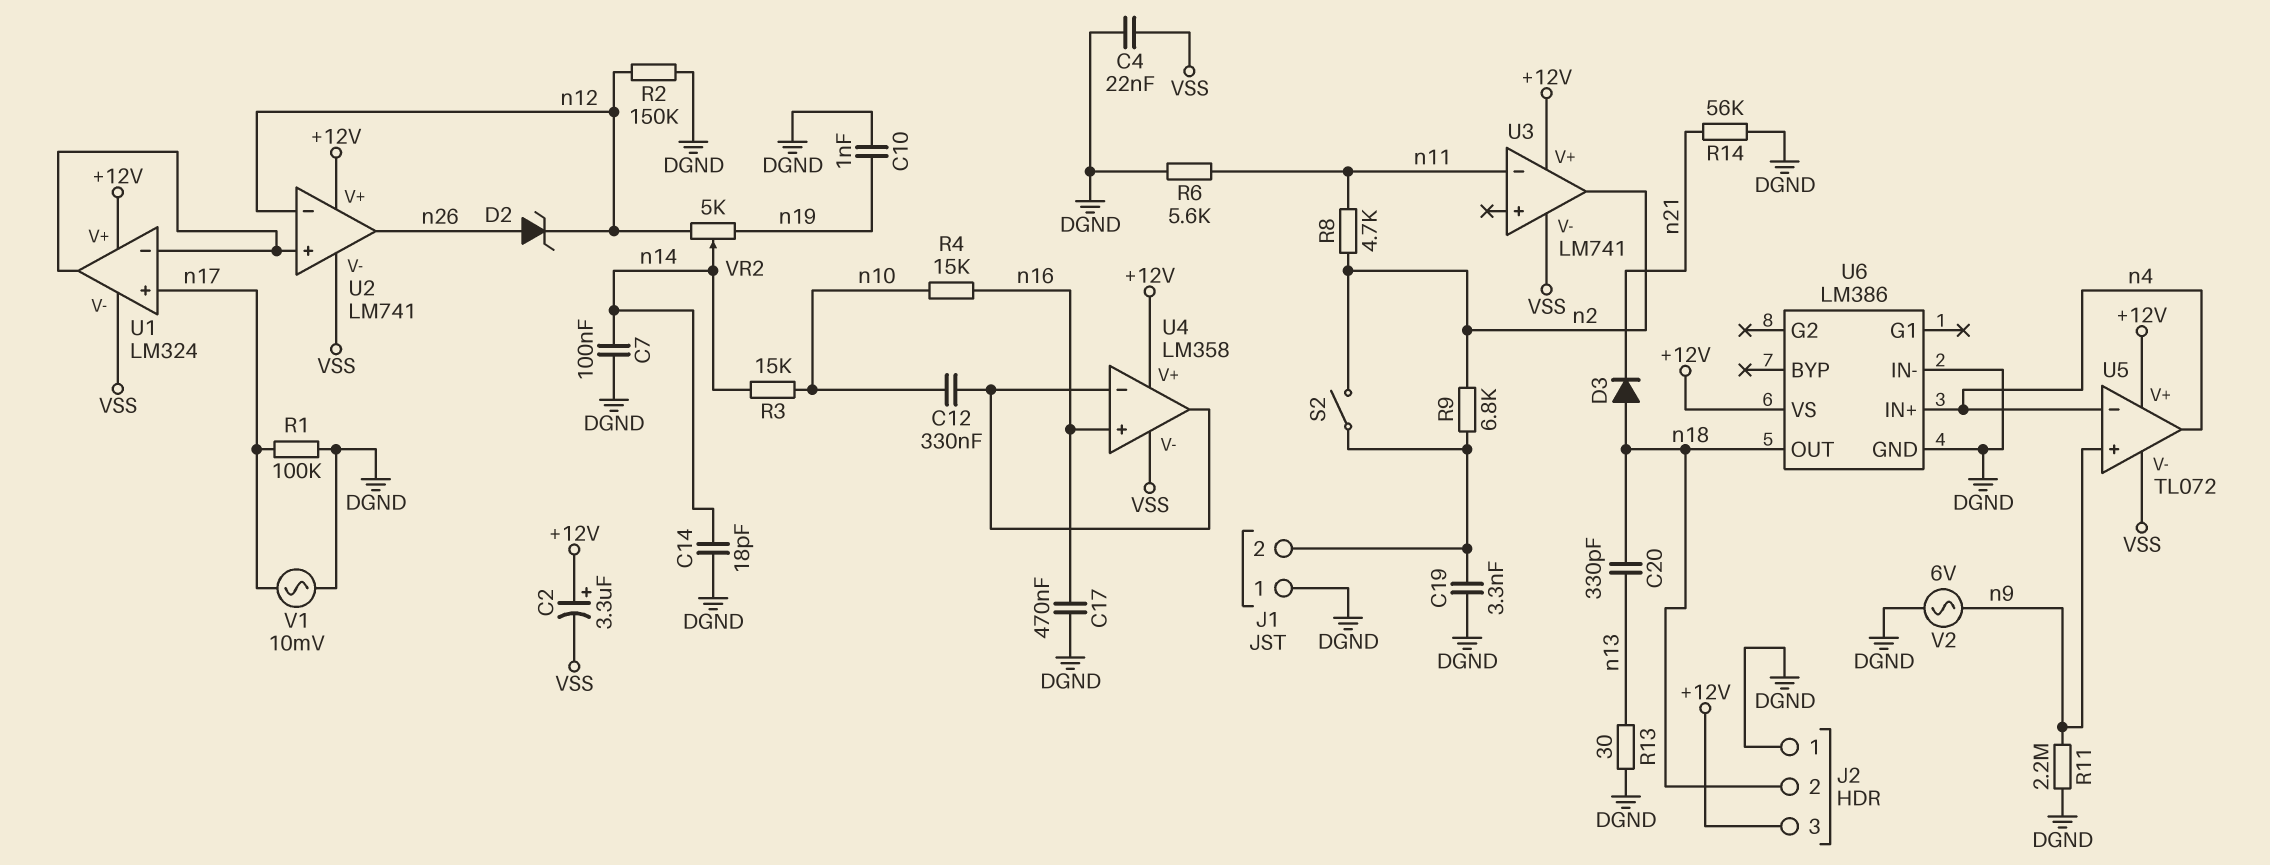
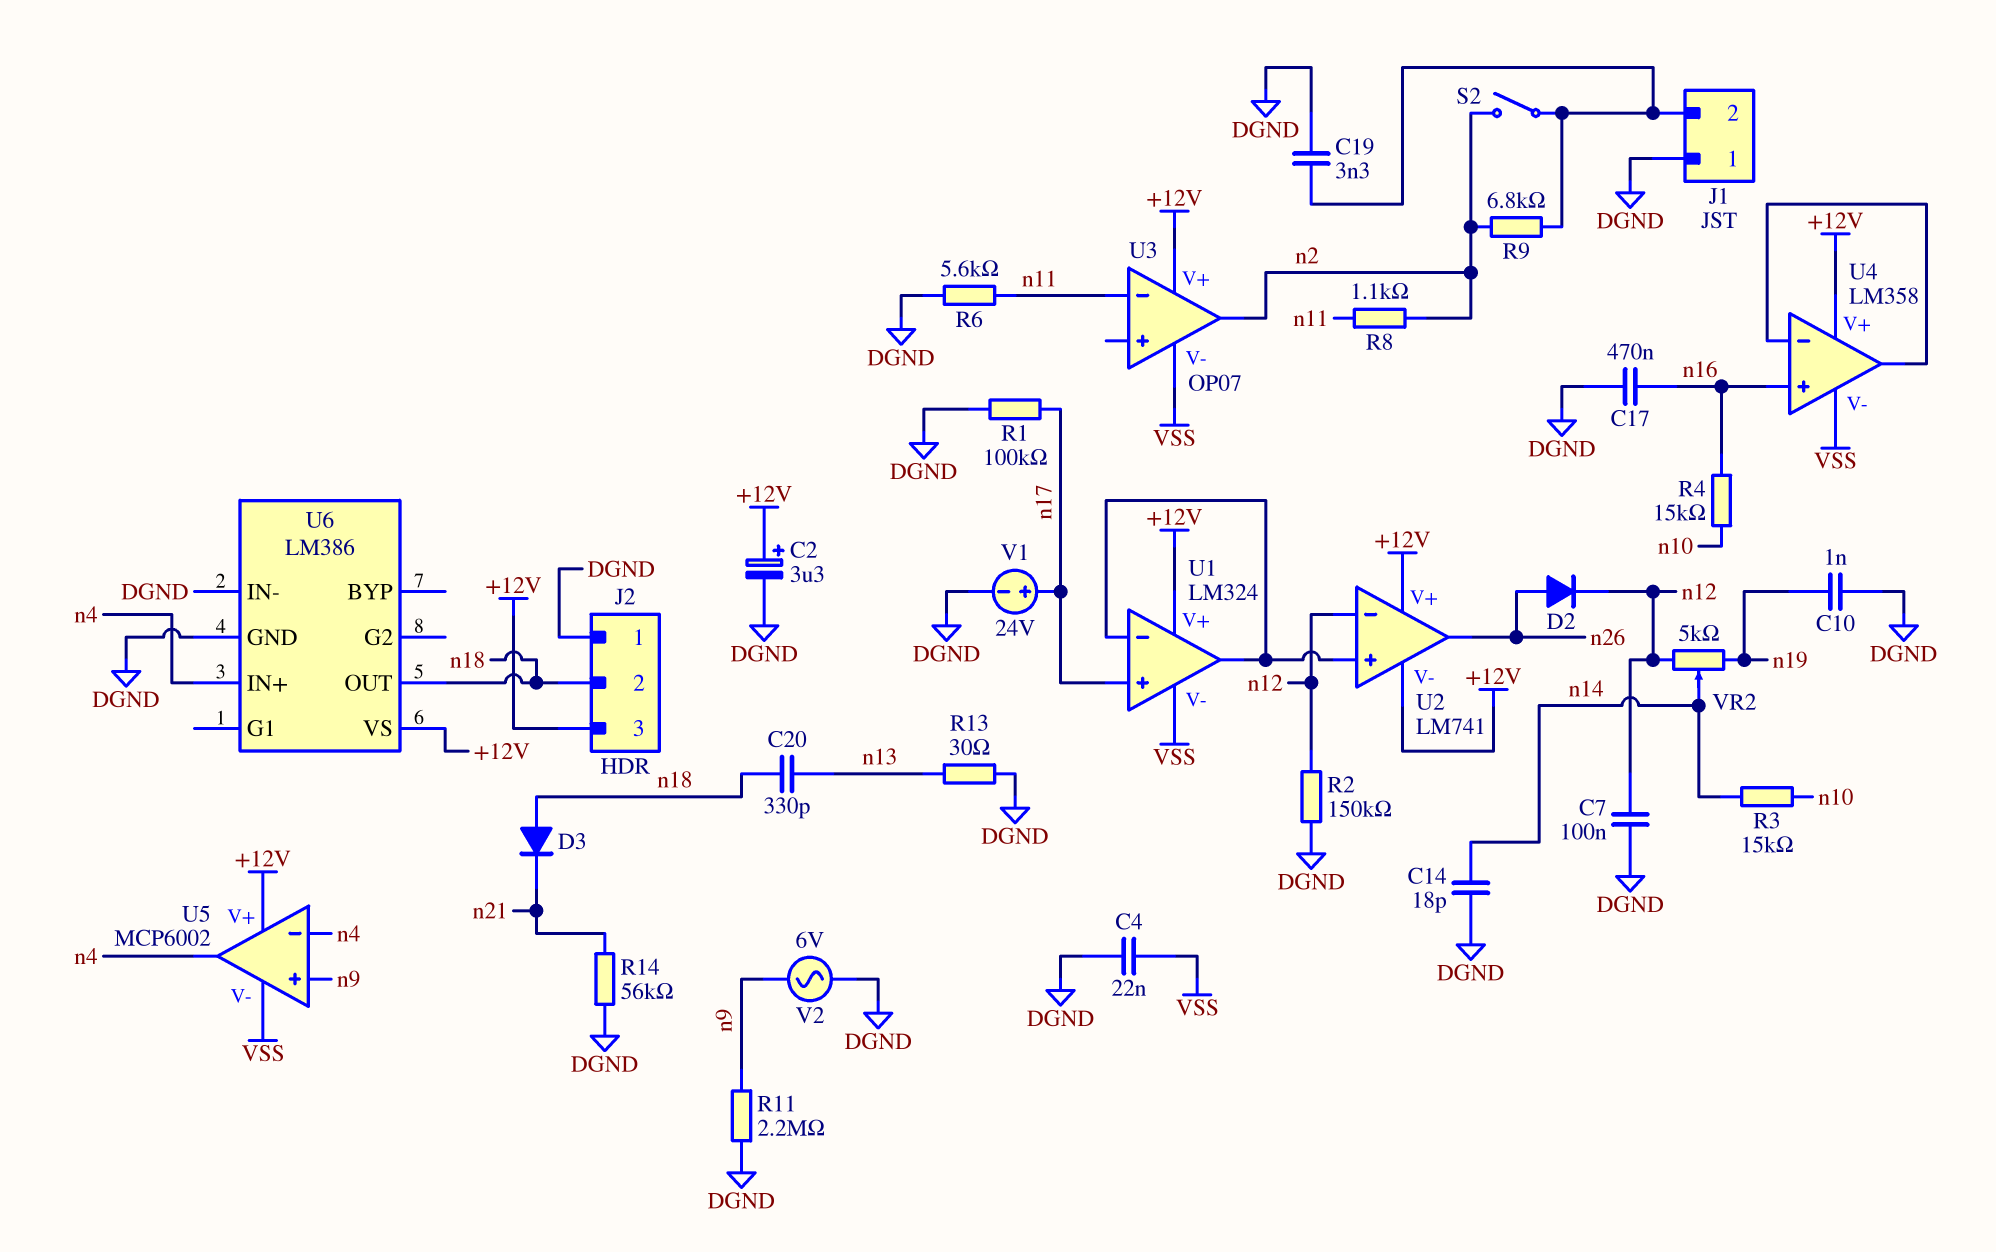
C2: 3.3uF (plus +12V, minus VSS) -> 3.3uF (plus +12V, minus DGND)
C7: 100nF (DGND, n14) -> 100nF (DGND, n12)
C12: 330nF (U4/in-, n10) -> none
D2: zener (A n26, K n12) -> diode (A n26, K n12)
R8: 4.7k (n2, n11) -> 1.1k (n2, n11)
U2 pin V-: VSS -> +12V
U3: LM741 -> OP07
U5: TL072 -> MCP6002
V1: AC 10mV (DGND, n17) -> 24V (plus n17, minus DGND)

